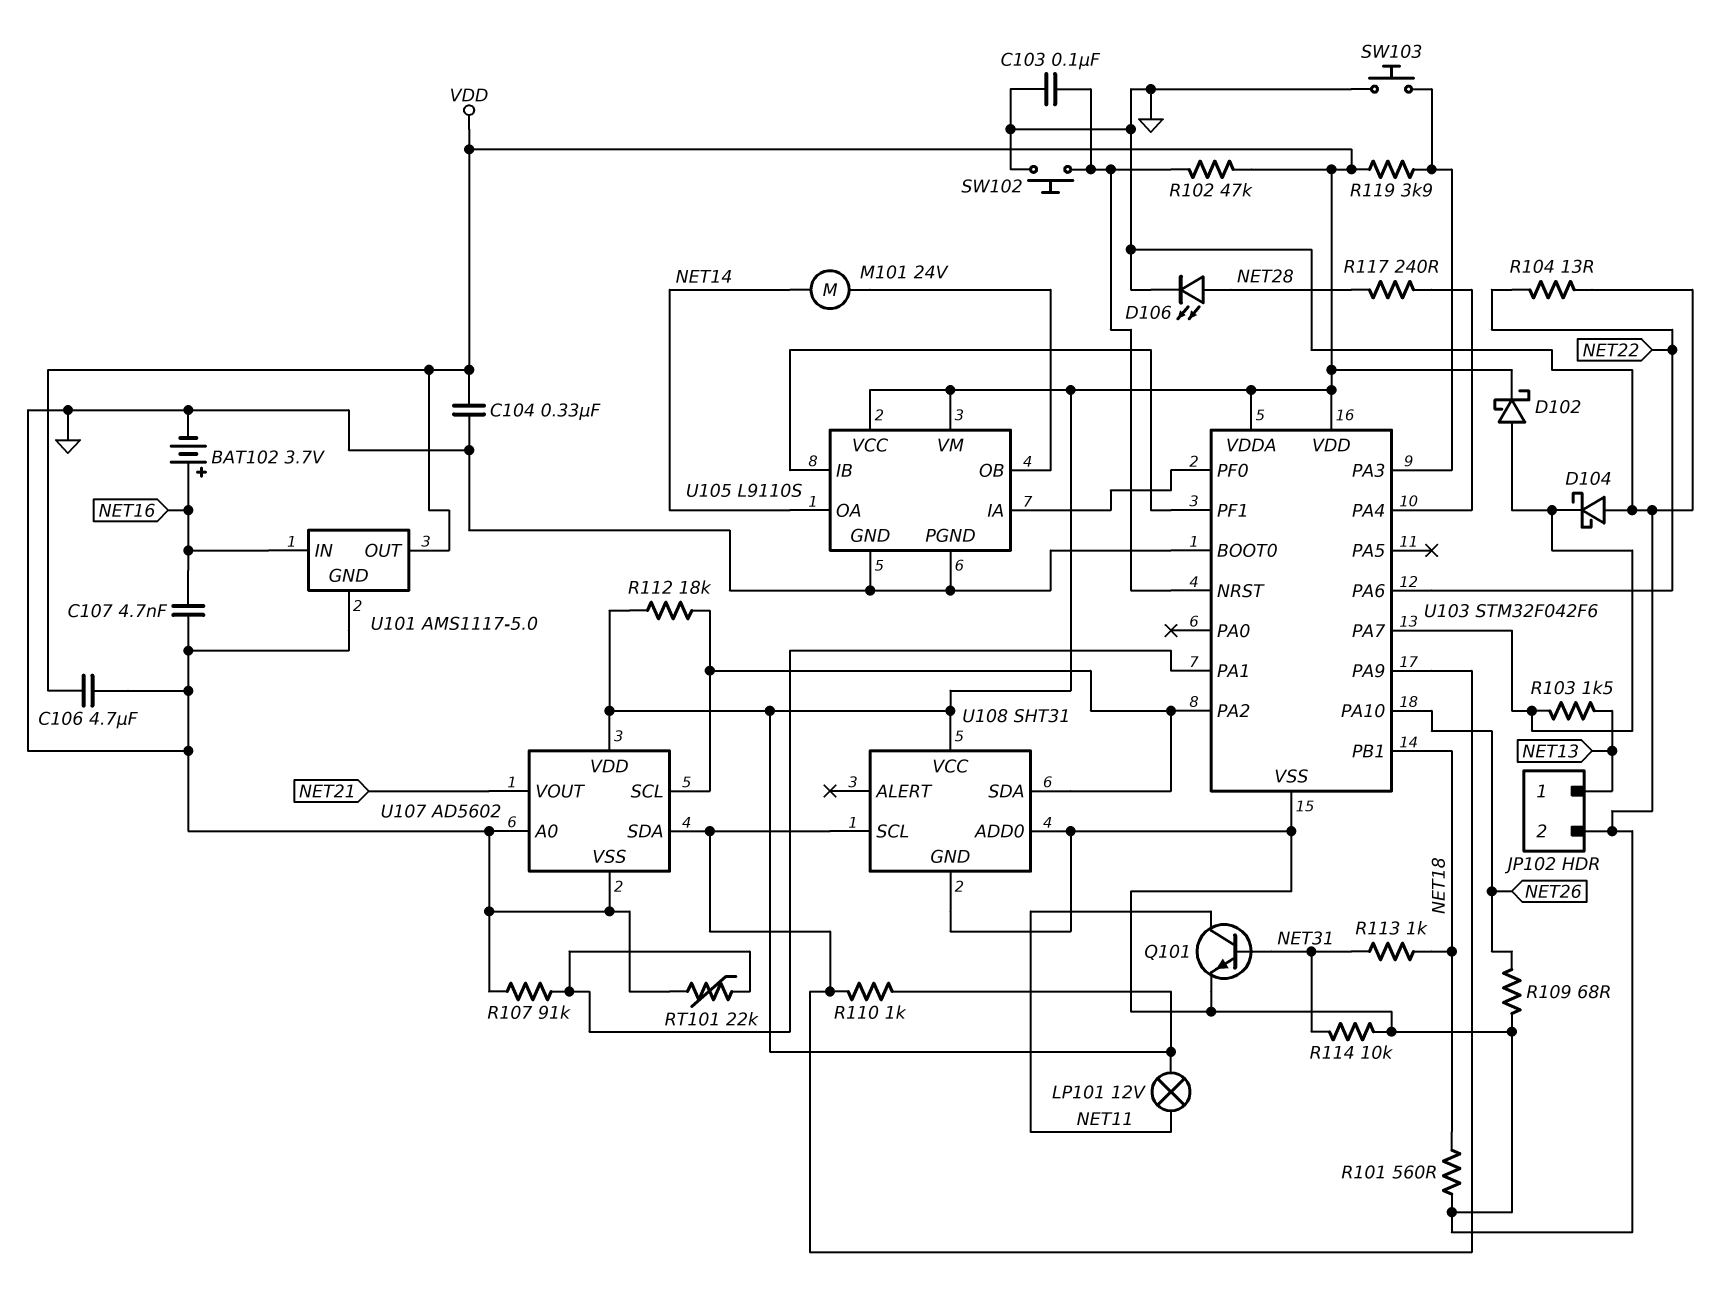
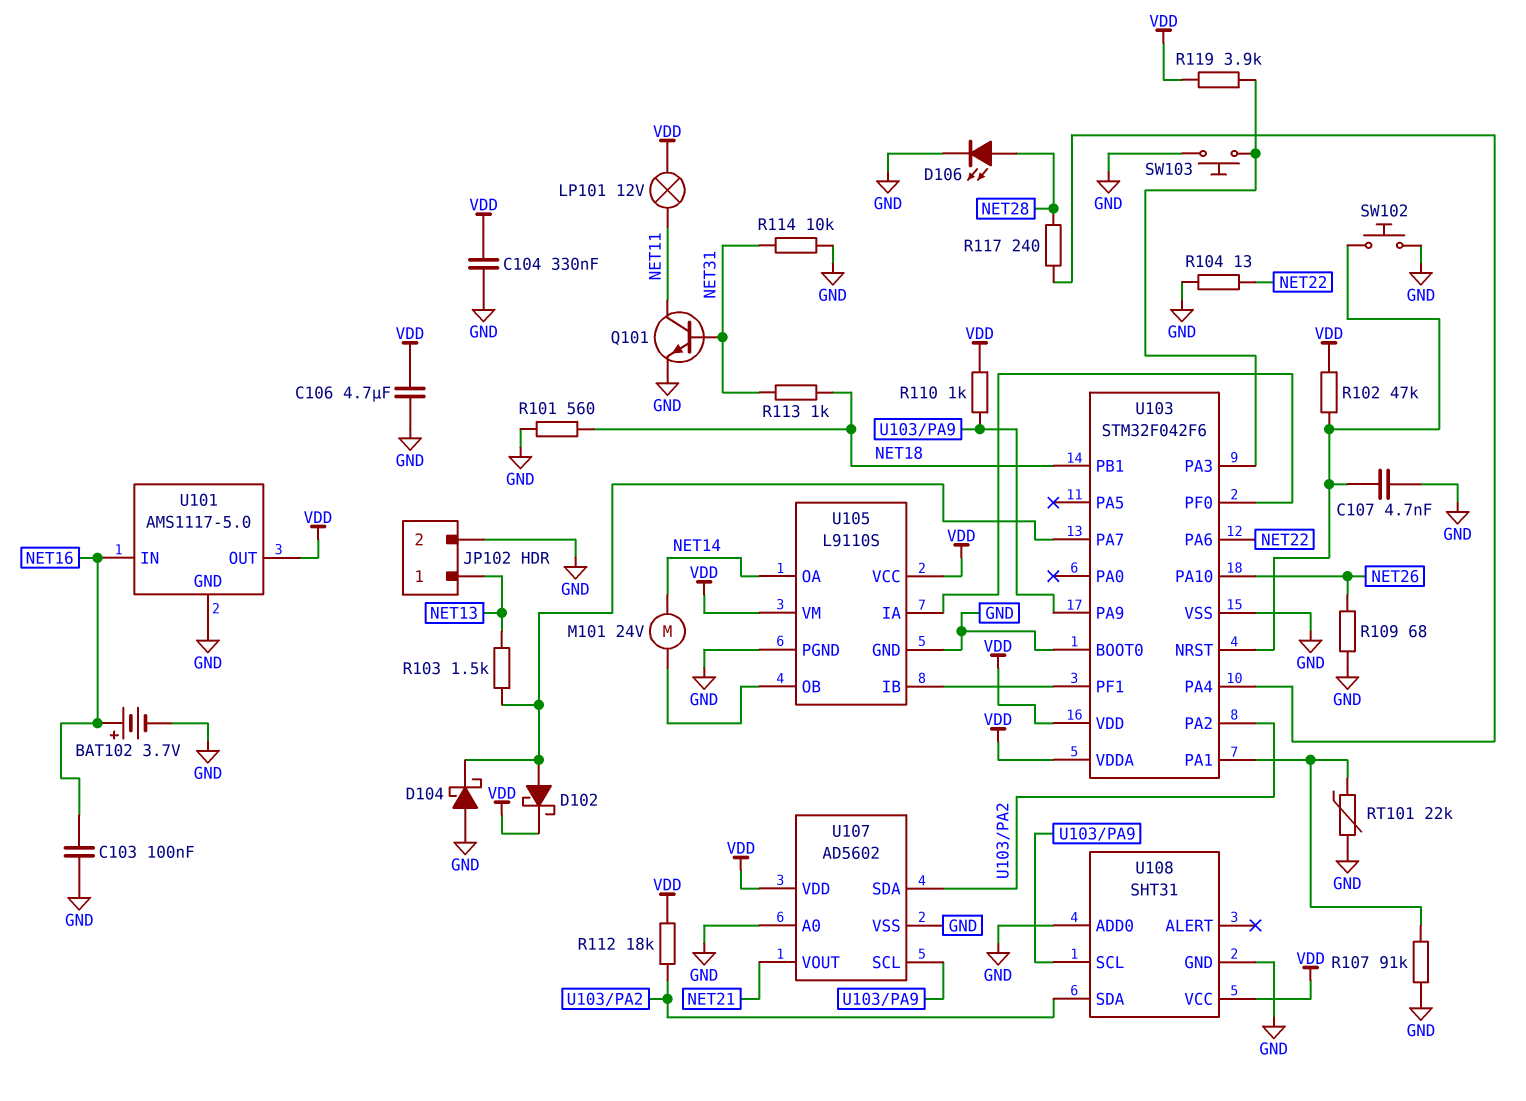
C103: 100nF (GND, U103/NRST) -> 100nF (GND, NET16)
C107: 4.7nF (GND, NET16) -> 4.7nF (GND, U103/NRST)
U107 pin SCL: U103/PA2 -> U103/PA9
U107 pin SDA: U103/PA9 -> U103/PA2

